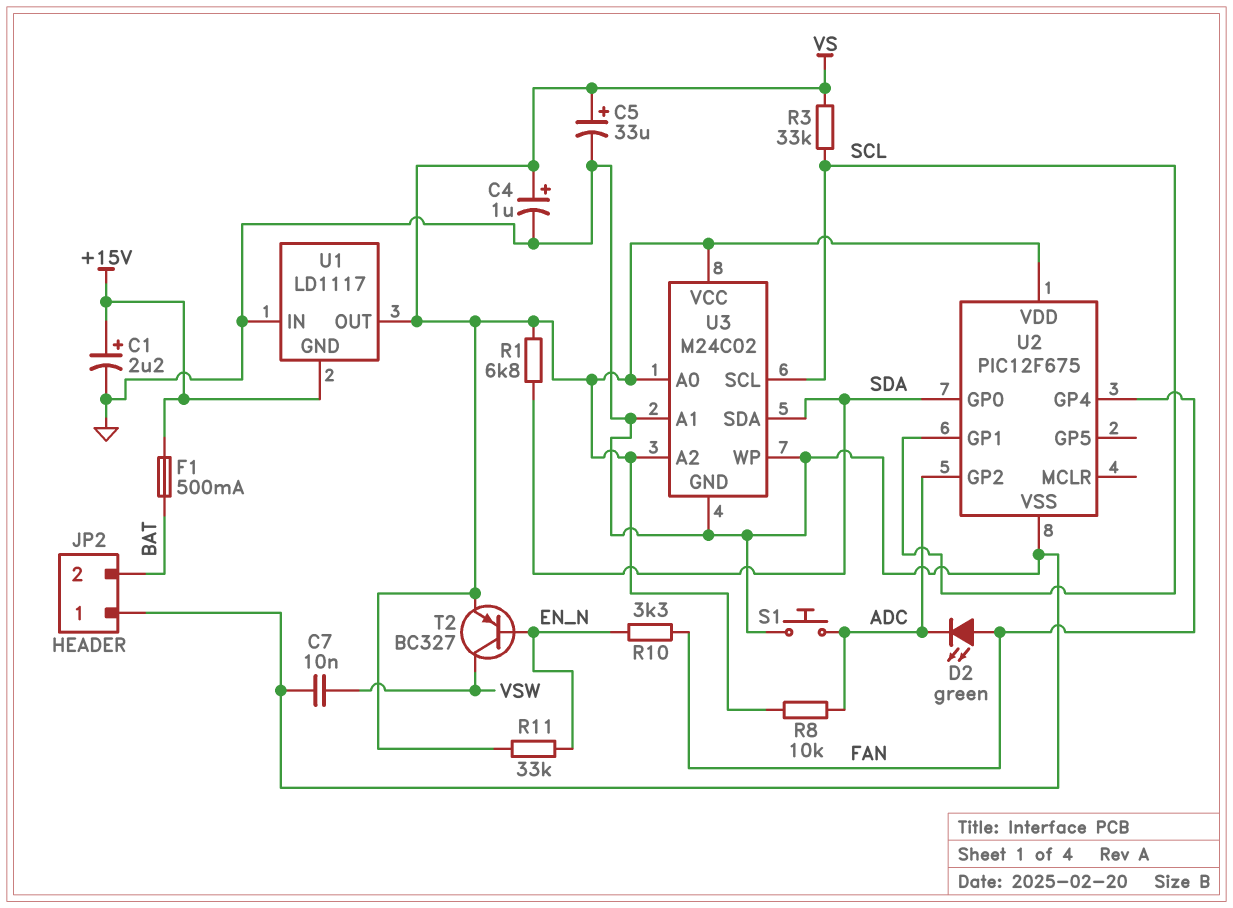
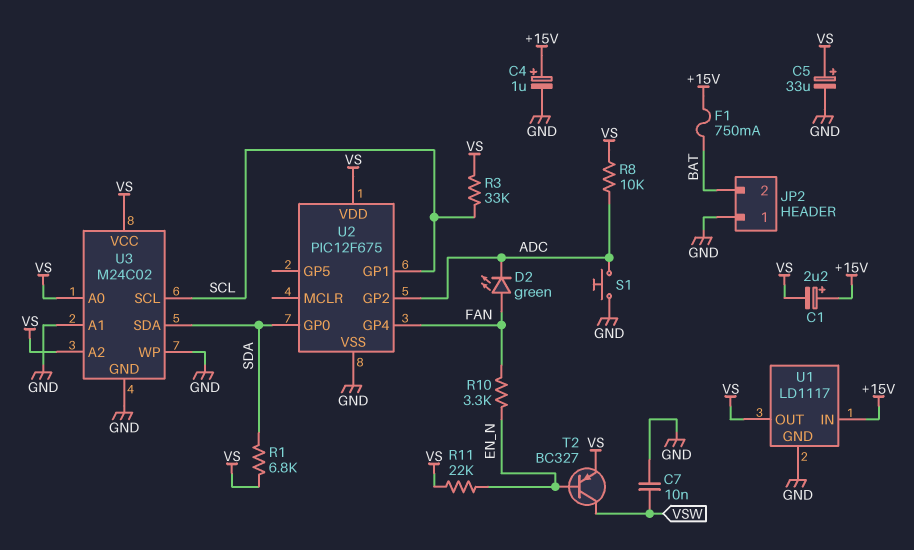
C1: 2.2uF (plus +15V, minus GND) -> 2.2uF (plus +15V, minus VS)
C4: 1uF (plus VS, minus GND) -> 1uF (plus +15V, minus GND)
F1: 500mA (+15V, BAT) -> 750mA (+15V, BAT)
R11: 33k (EN_N, VS) -> 22k (EN_N, VS)
U1 pin GND: +15V -> GND
U1 pin IN: GND -> +15V

